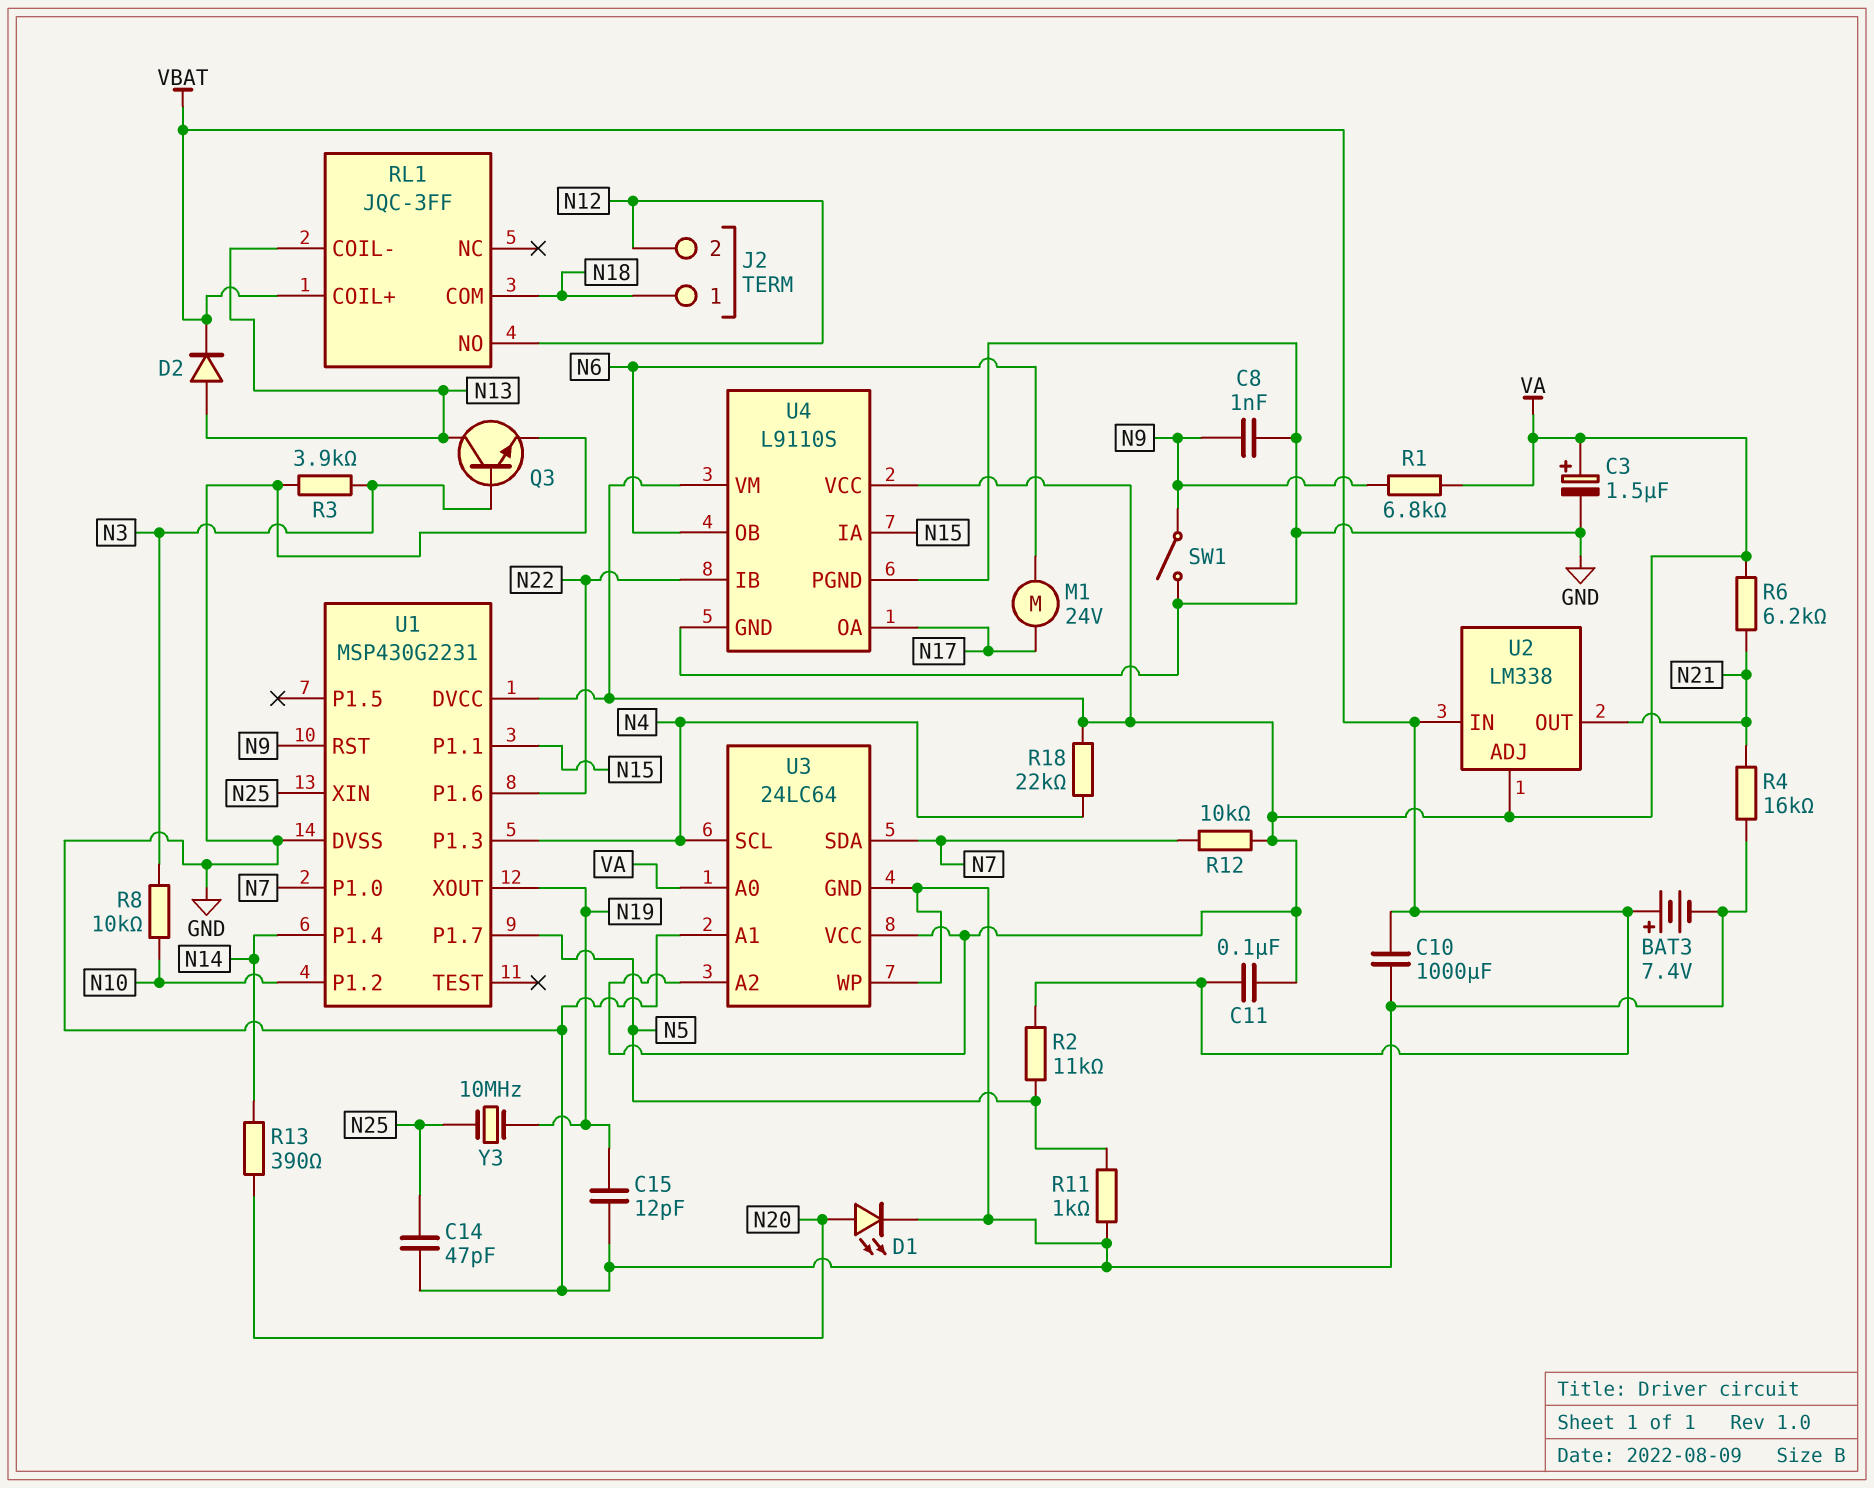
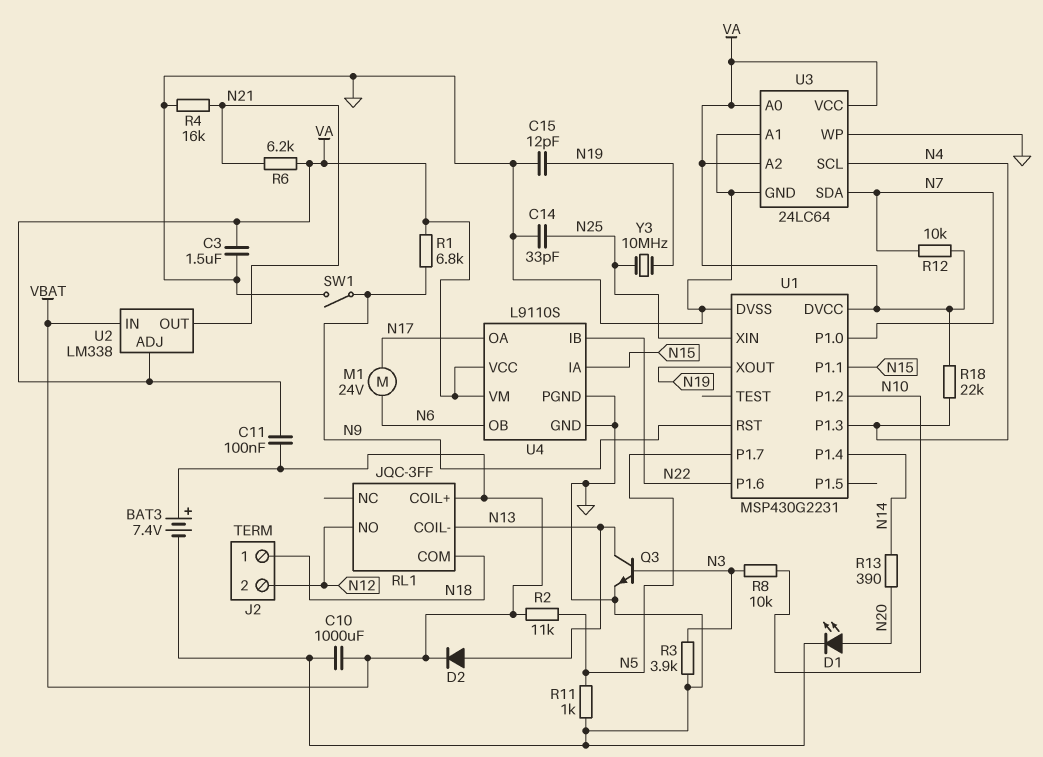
C3: 1.5uF (plus VA, minus GND) -> 1.5uF (GND, VA)
C8: 1nF (GND, N9) -> none
C14: 47pF (GND, N25) -> 33pF (GND, N25)

